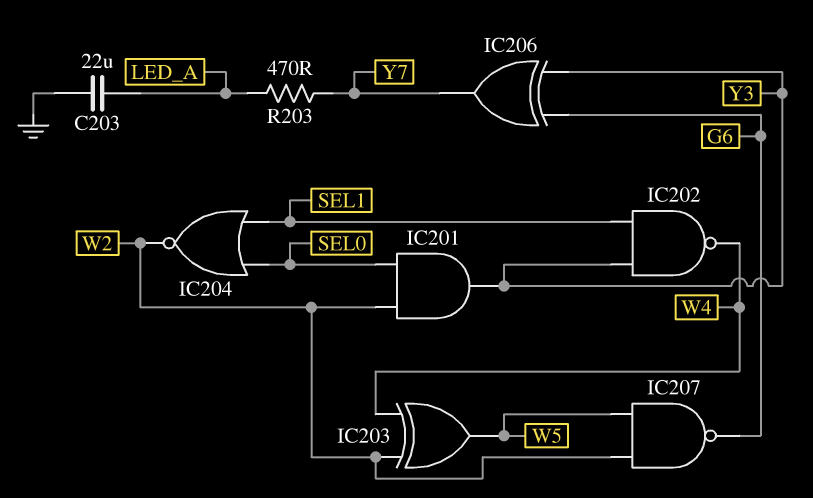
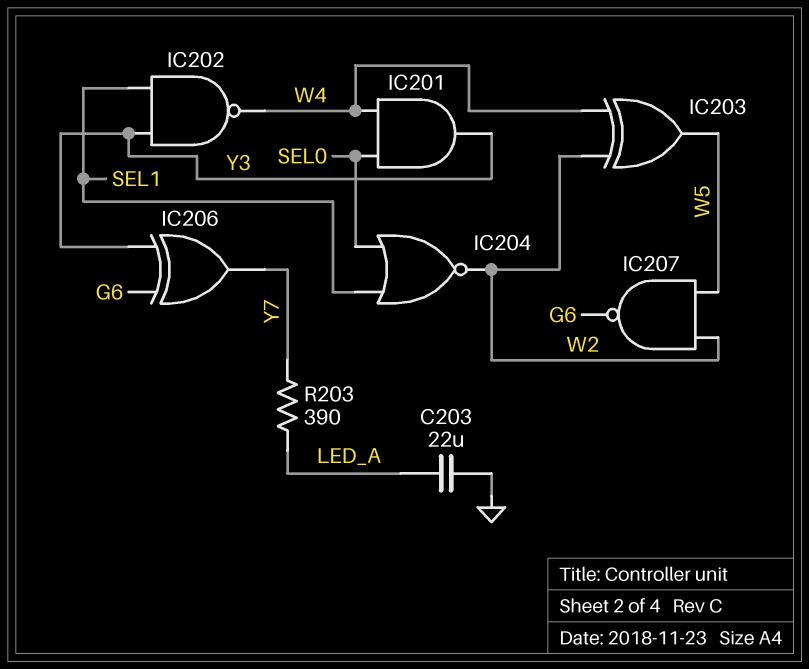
IC201: AND (in SEL0, in W2, out Y3) -> AND (in SEL0, in W4, out Y3)
R203: 470 (LED_A, Y7) -> 390 (LED_A, Y7)

